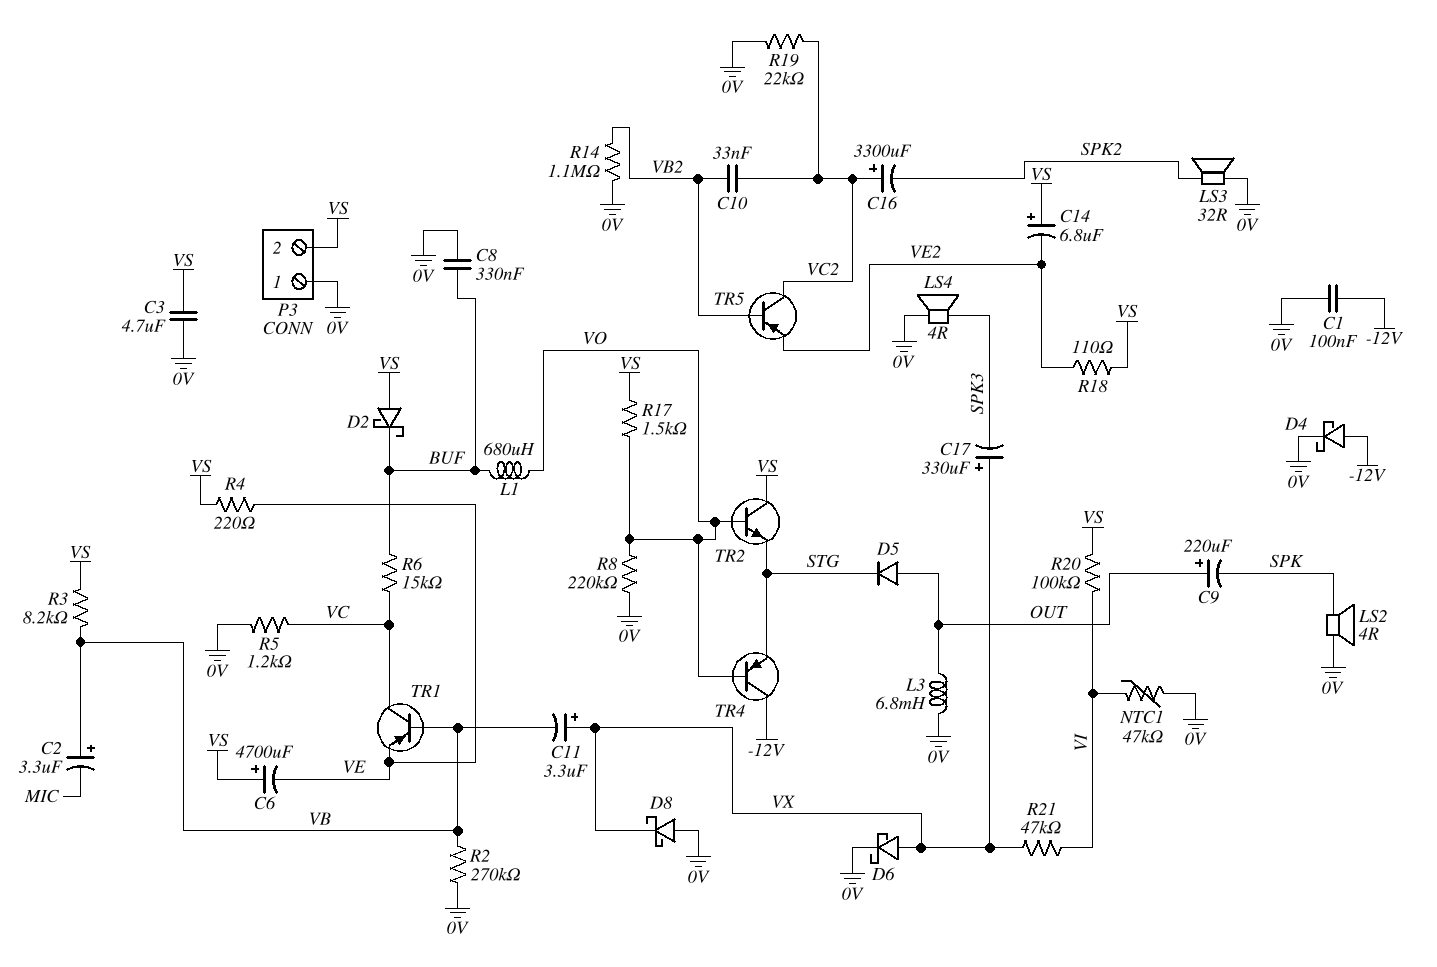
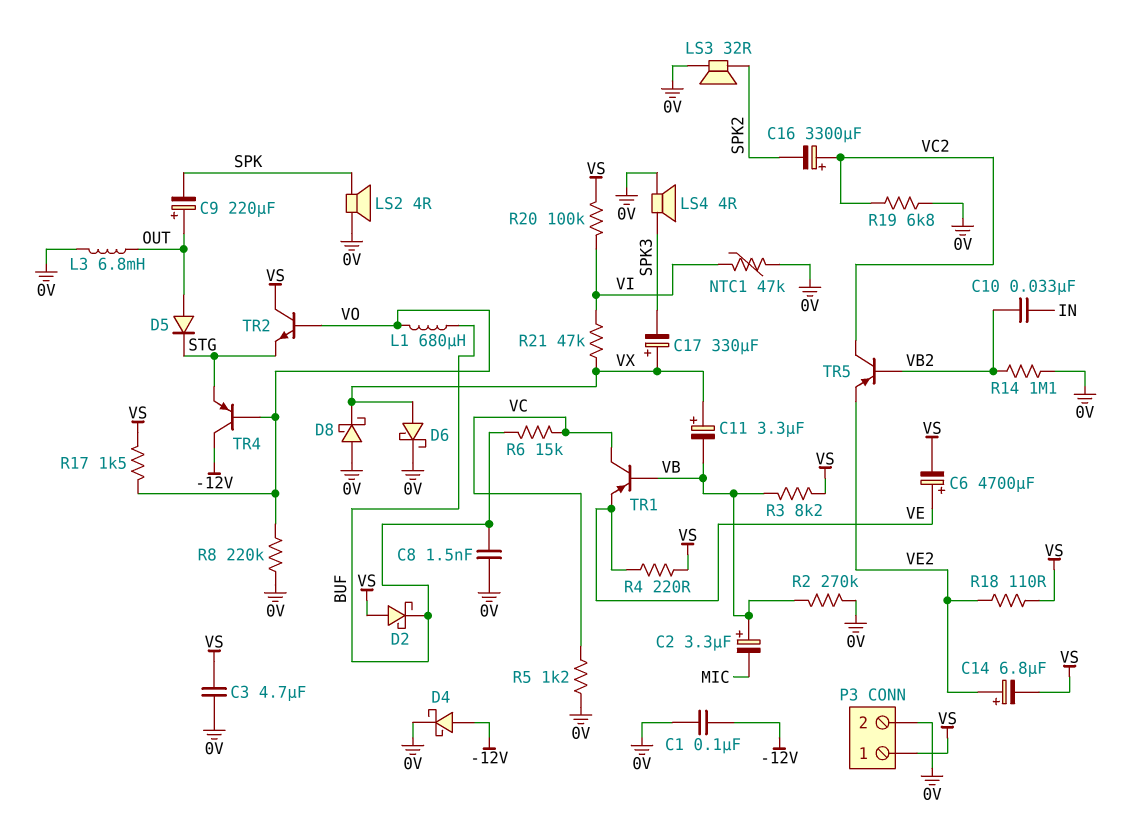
C6: 4700uF (plus VS, minus VE) -> 4700uF (plus VE, minus VS)
C8: 330nF (0V, BUF) -> 1.5nF (0V, BUF)
C10: 33nF (VB2, VC2) -> 33nF (IN, VB2)
C14: 6.8uF (plus VS, minus VE2) -> 6.8uF (plus VE2, minus VS)
P3 pin 1: 0V -> VS
P3 pin 2: VS -> 0V
R19: 22k (0V, VC2) -> 6.8k (0V, VC2)

